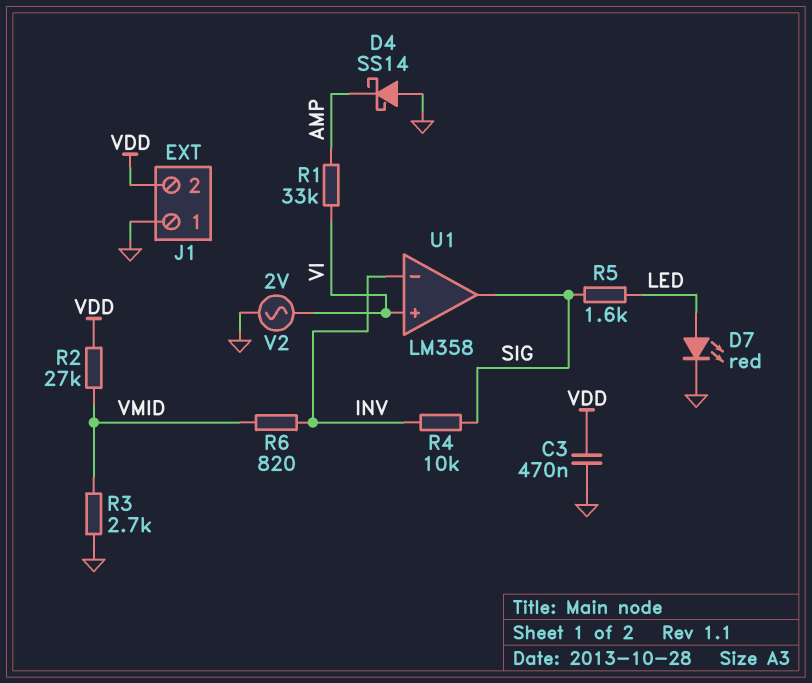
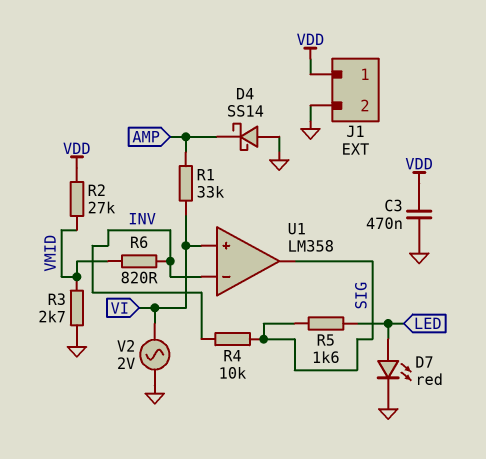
J1 pin 1: GND -> VDD
J1 pin 2: VDD -> GND

